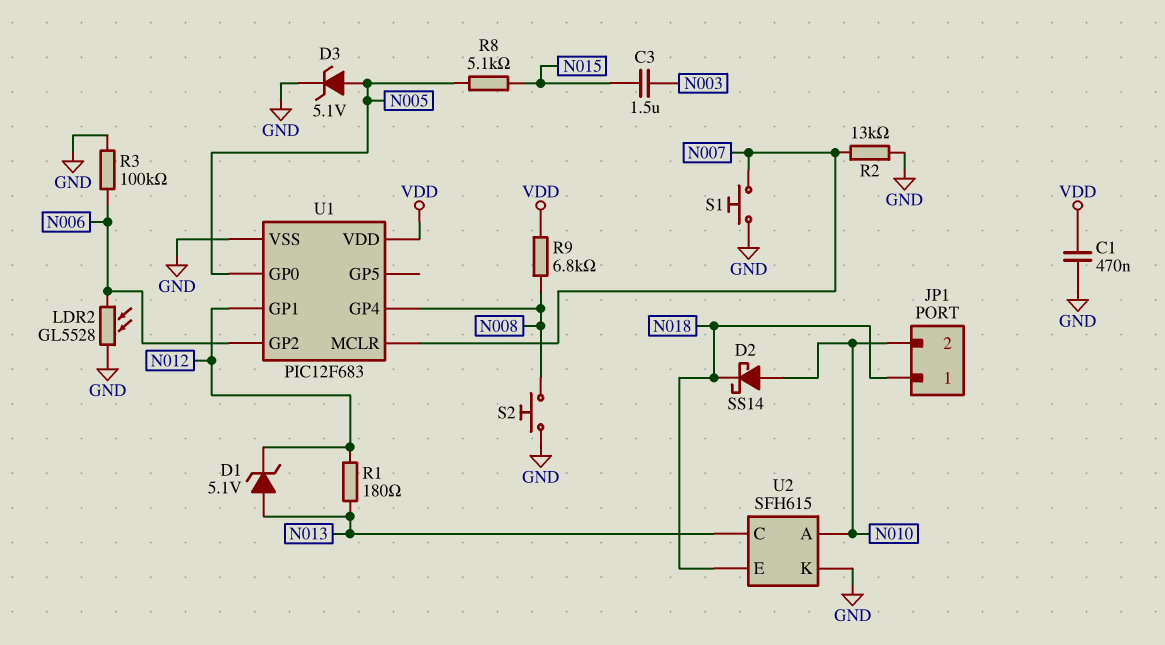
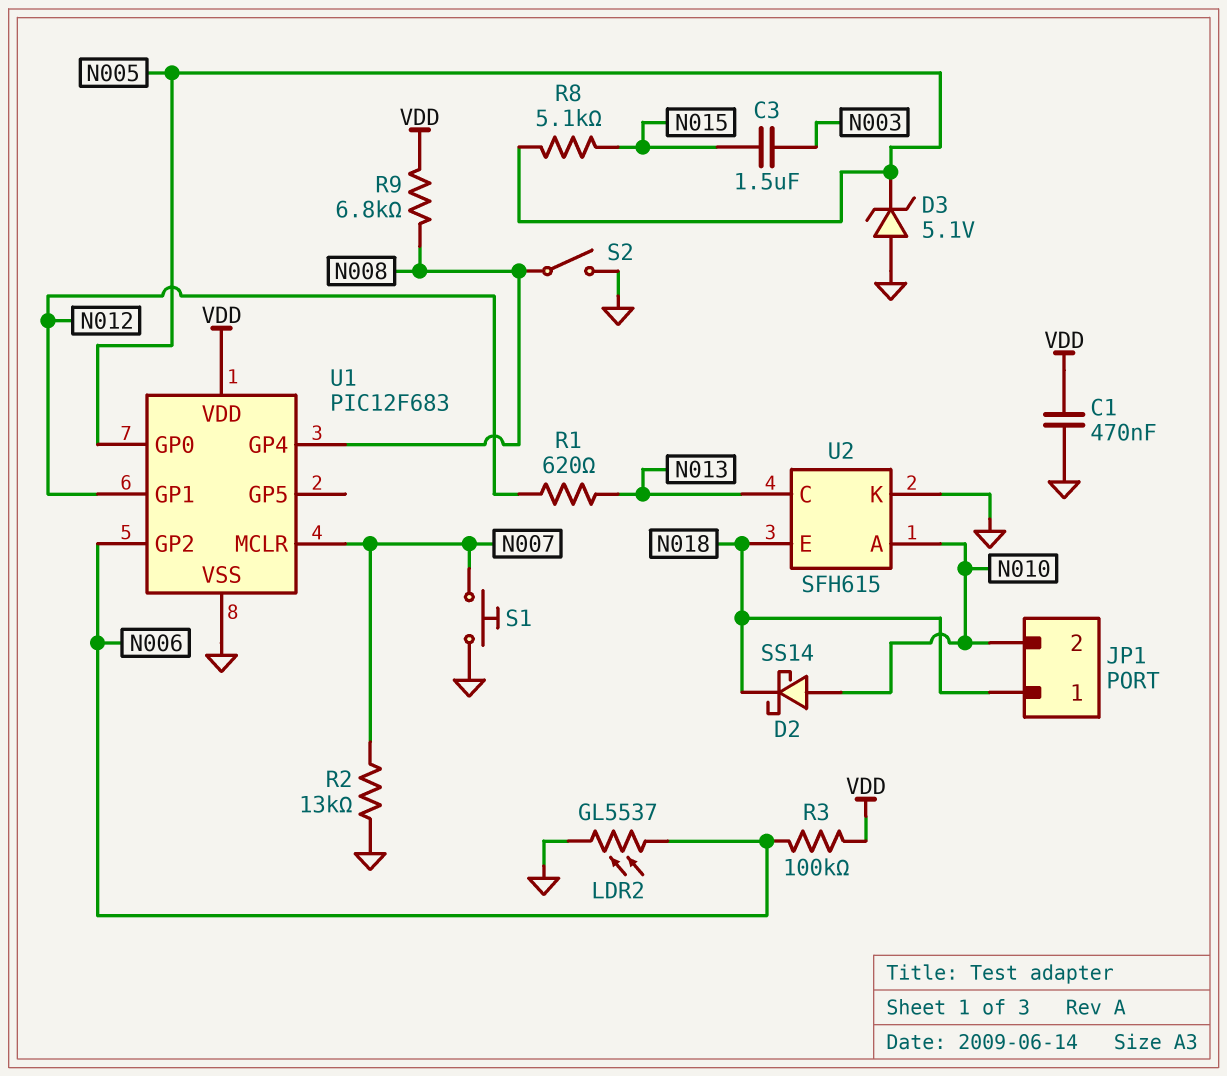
D1: zener 5.1V (A N013, K N012) -> none
D3: zener 5.1V (A N005, K GND) -> zener 5.1V (A GND, K N005)
LDR2: GL5528 (GND, N006) -> GL5537 (GND, N006)
R1: 180 (N012, N013) -> 620 (N012, N013)
R3: 100k (GND, N006) -> 100k (N006, VDD)
S2: button (GND, N008) -> switch (GND, N008)

